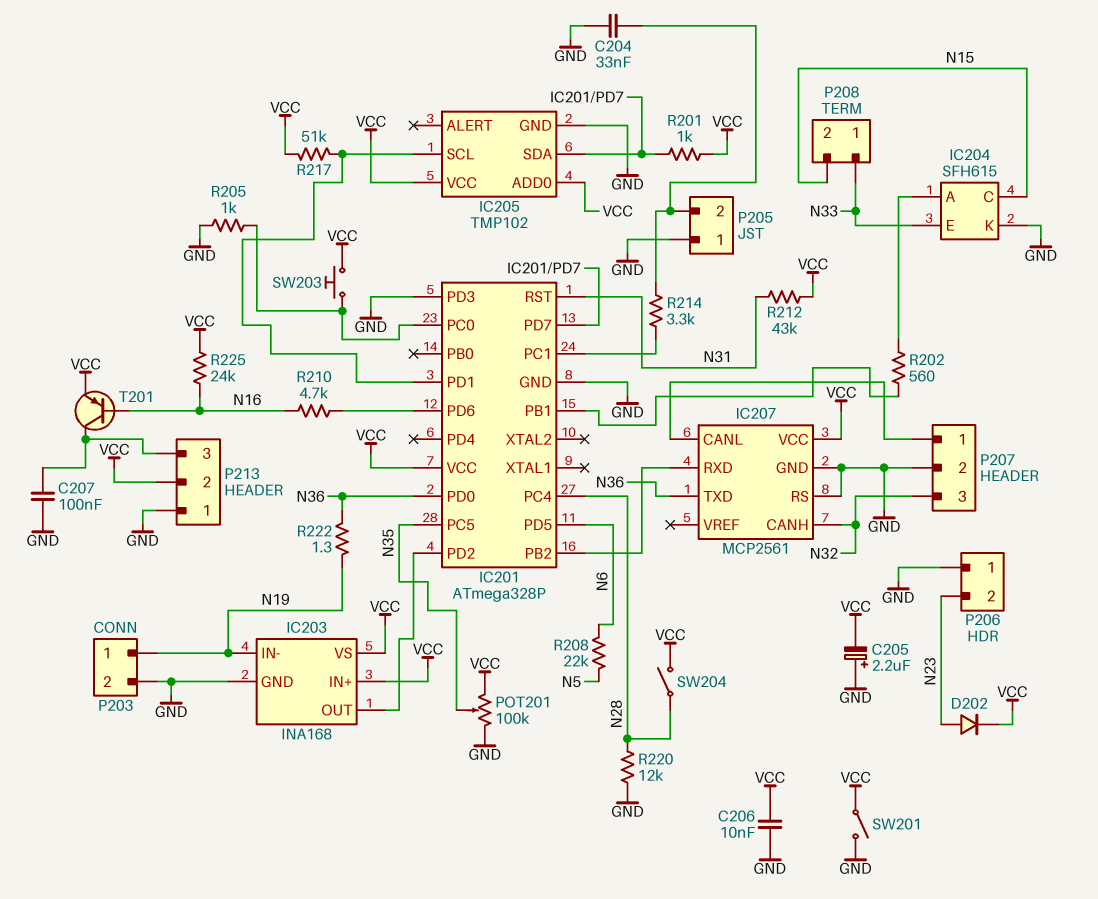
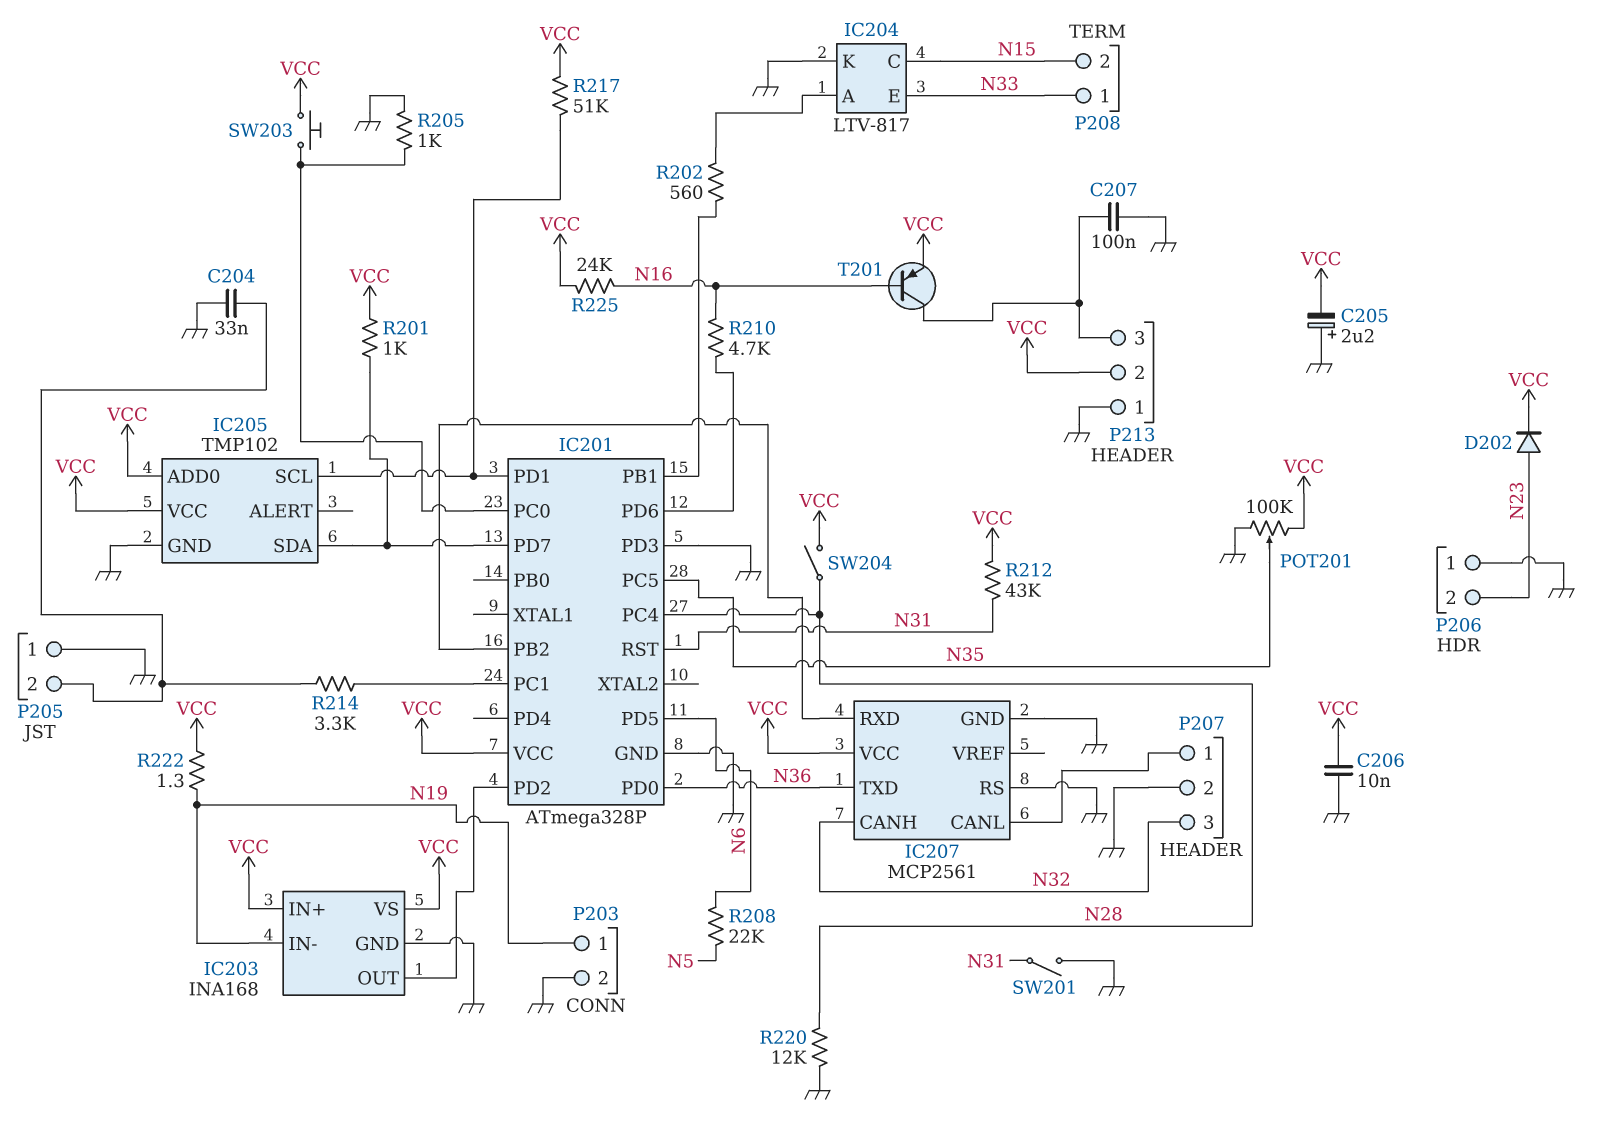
IC204: SFH615 -> LTV-817
R222: 1.3 (N19, N36) -> 1.3 (N19, VCC)
SW201: switch (GND, VCC) -> switch (GND, N31)

